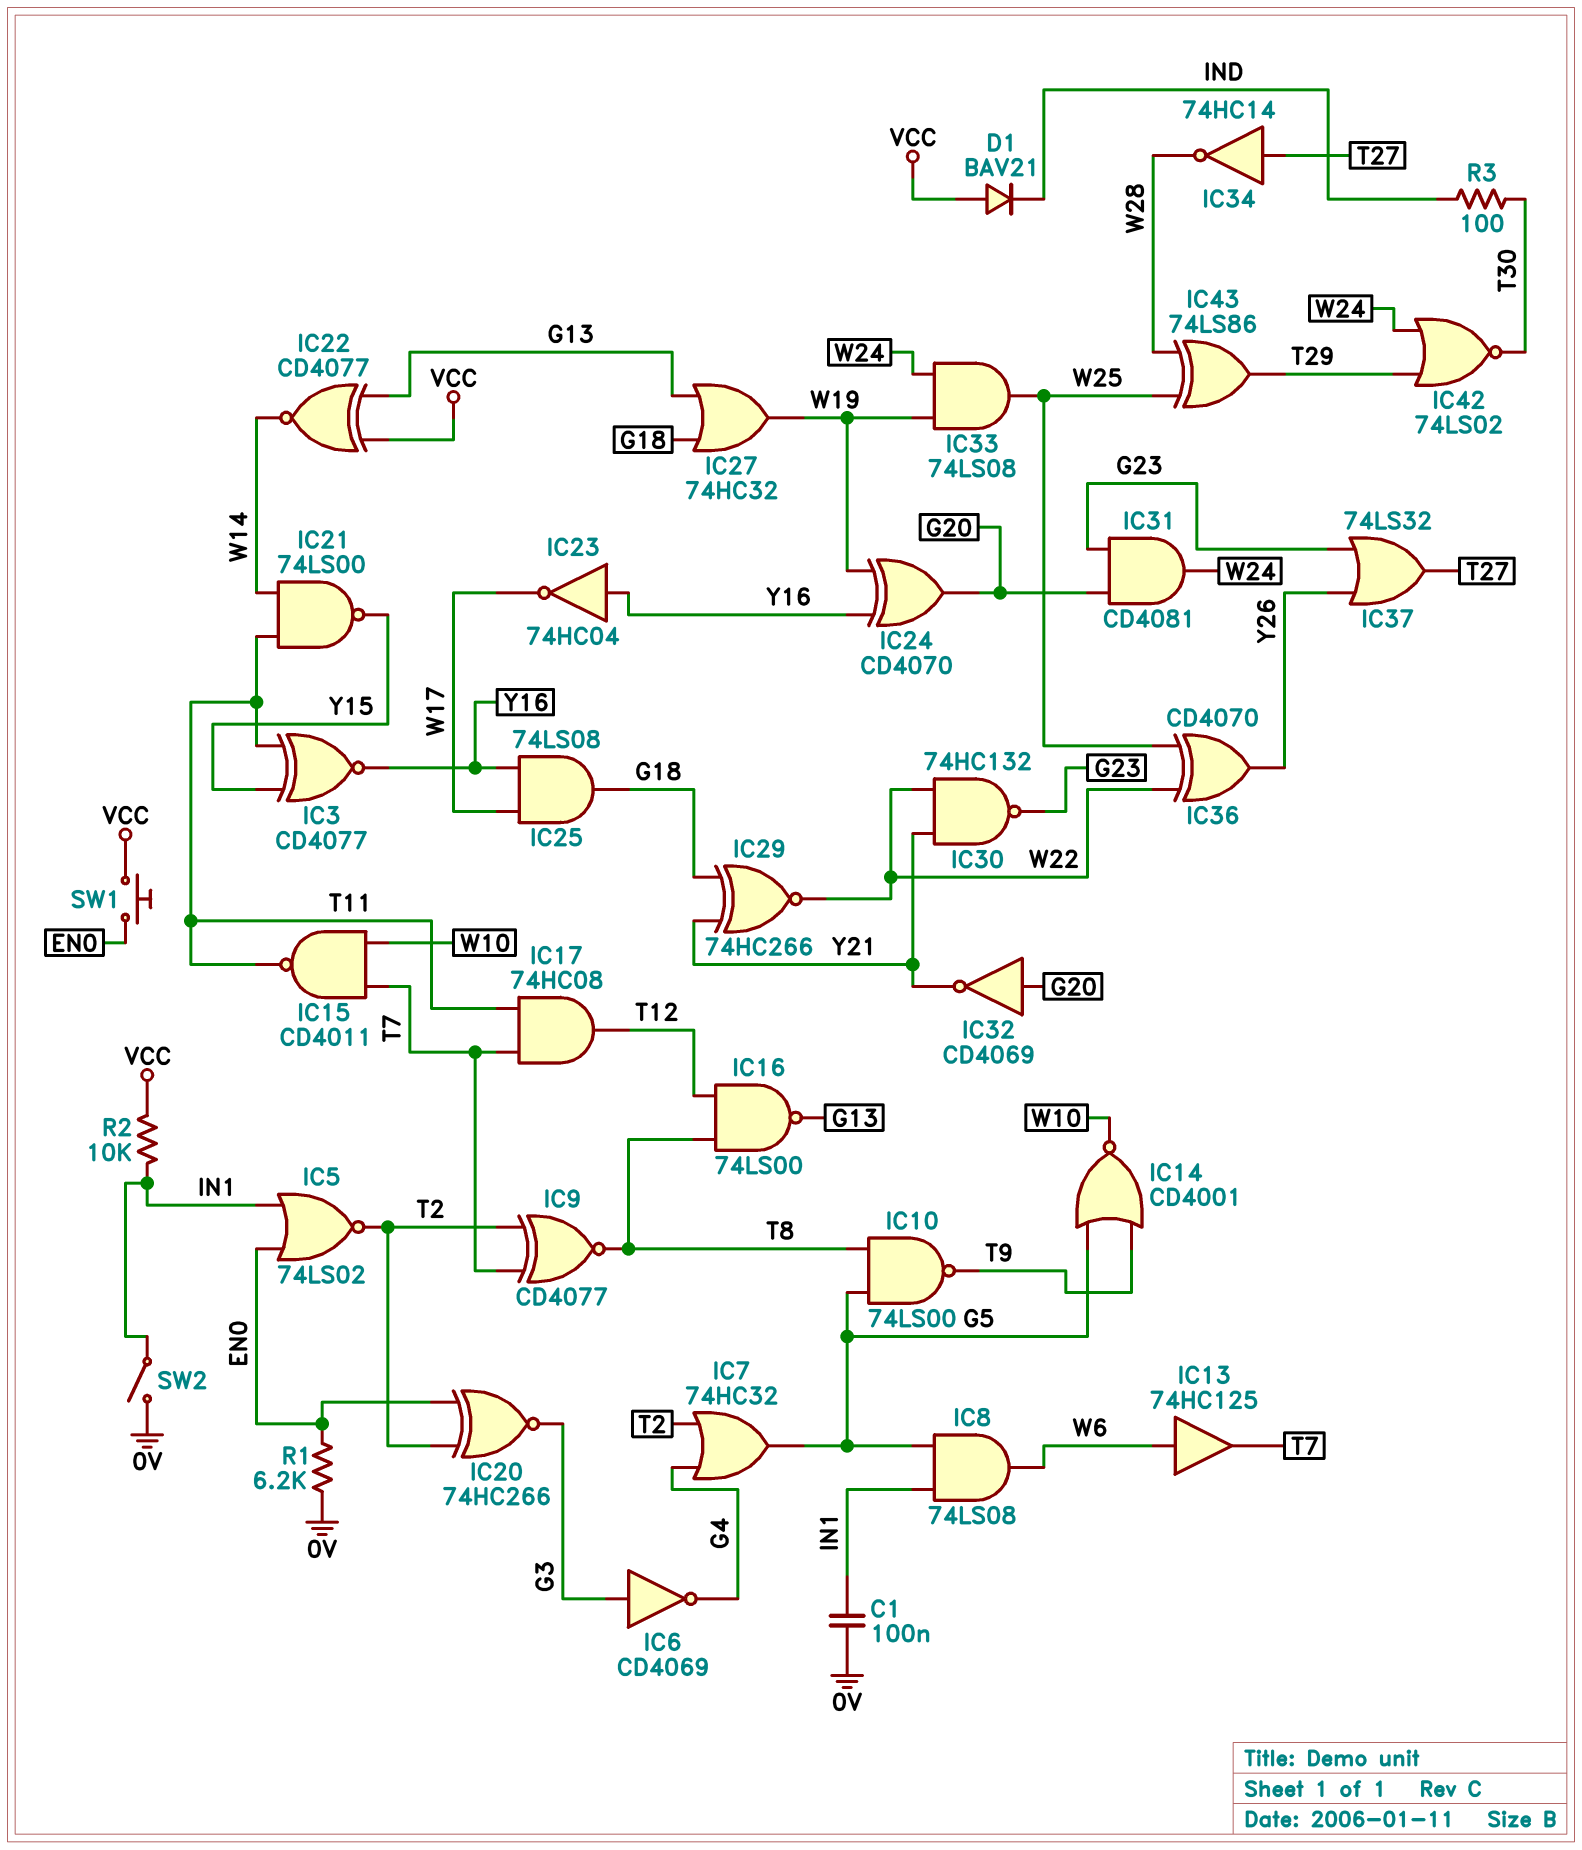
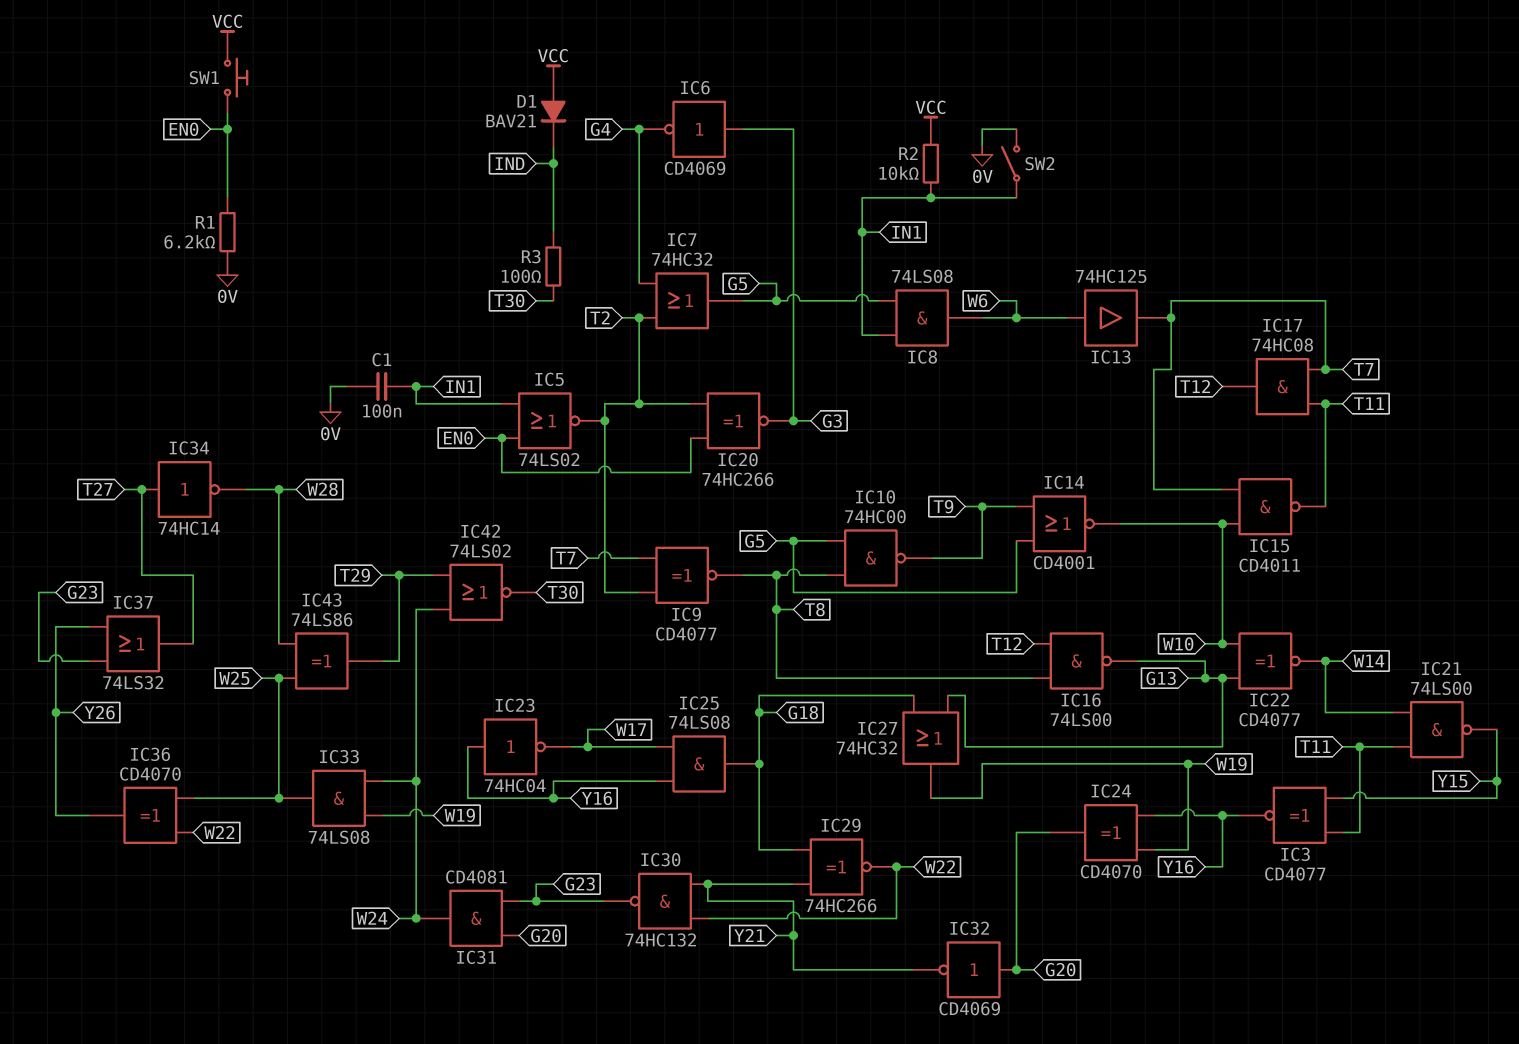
IC10: NAND 74LS00 (in G5, in T8, out T9) -> NAND 74HC00 (in G5, in T8, out T9)
IC22: XNOR CD4077 (in G13, in VCC, out W14) -> XNOR CD4077 (in G13, in W10, out W14)

